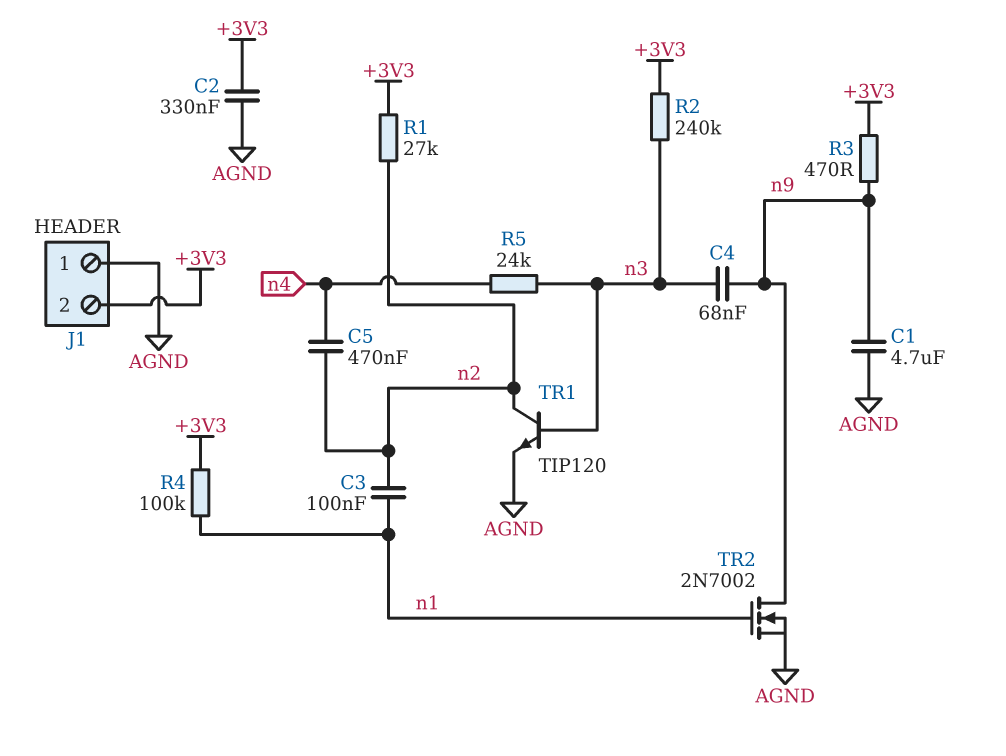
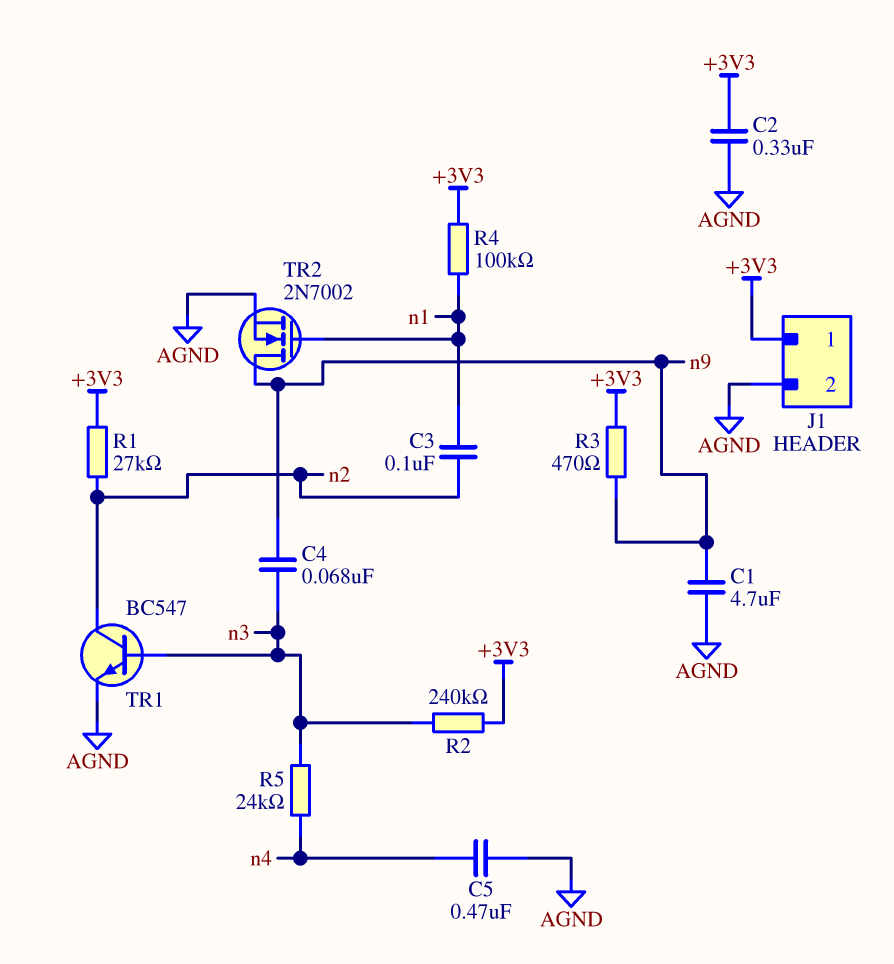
C5: 470nF (n2, n4) -> 470nF (AGND, n4)
J1 pin 1: AGND -> +3V3
J1 pin 2: +3V3 -> AGND
TR1: NPN TIP120 (B n3, C n2, E AGND) -> NPN BC547 (B n3, C n2, E AGND)

